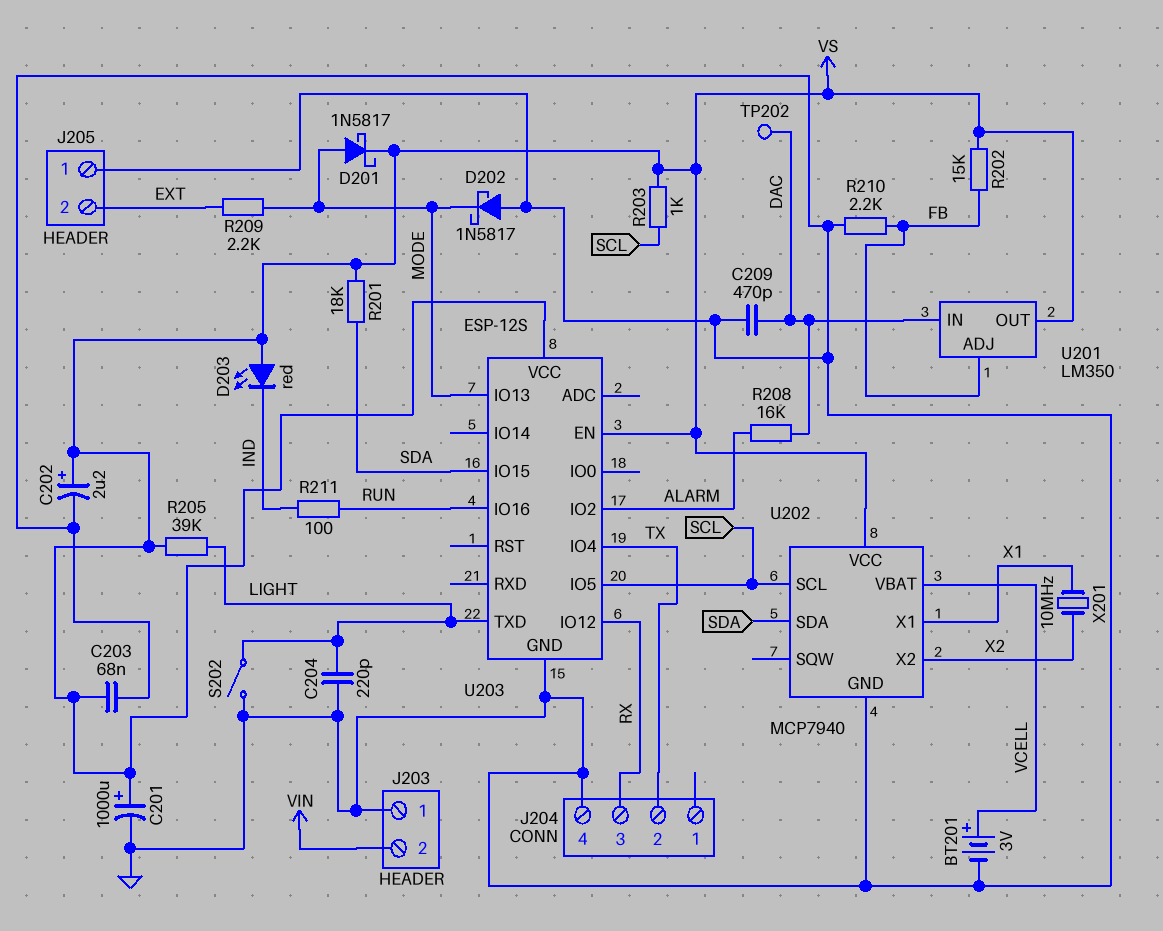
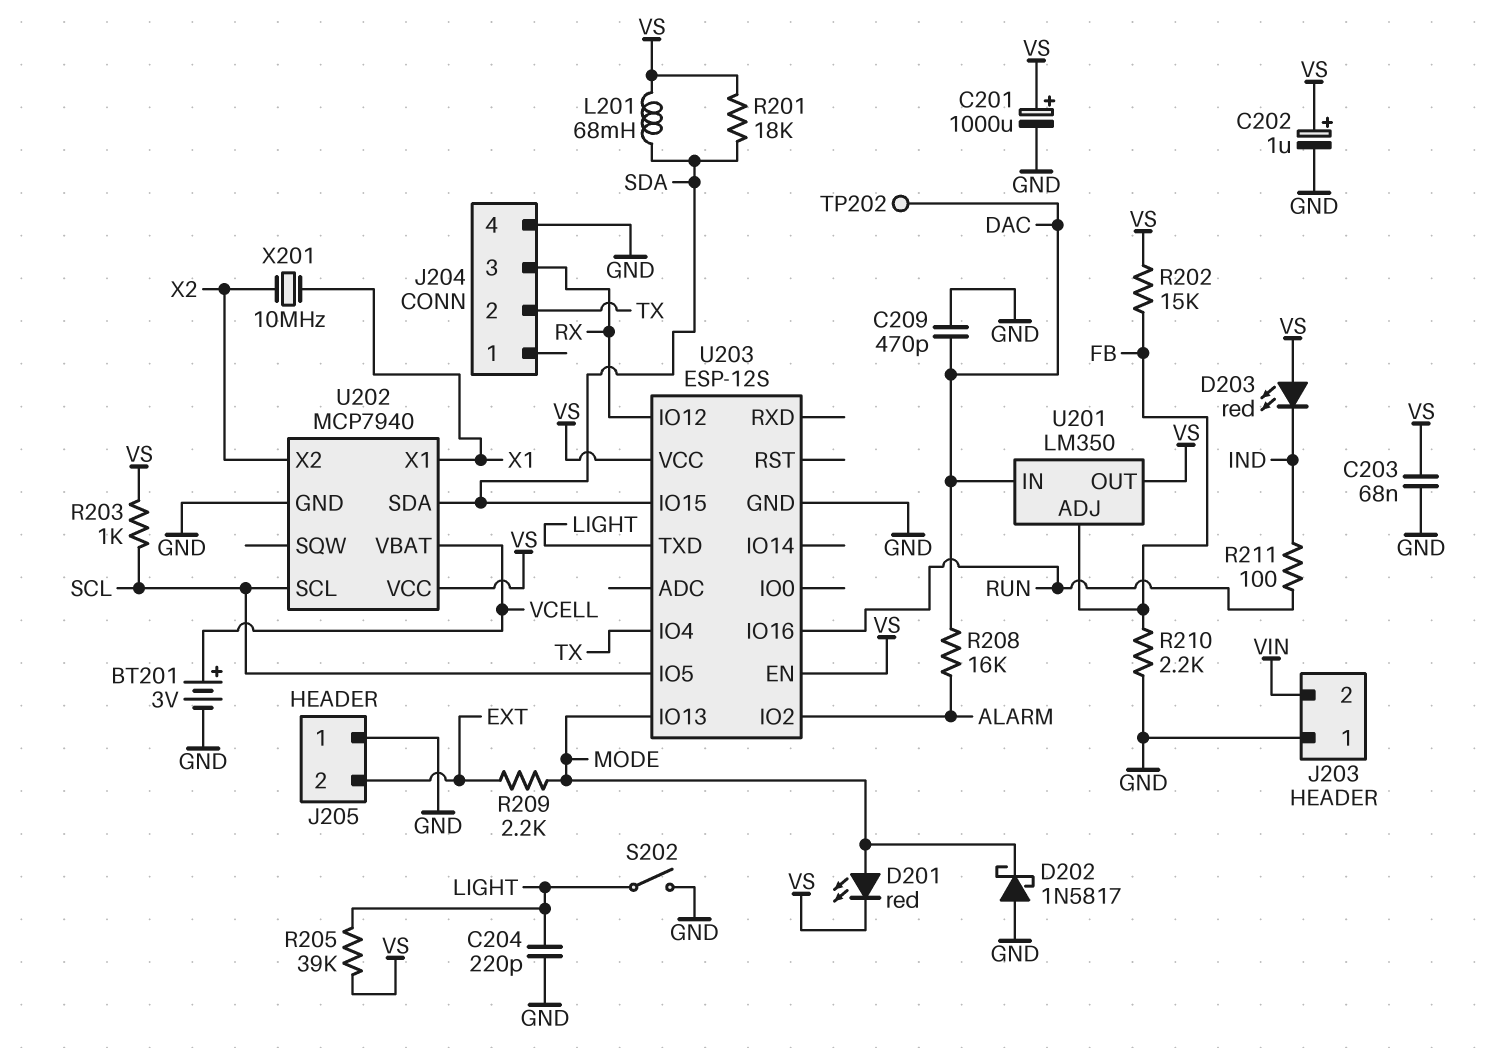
C202: 2.2uF (plus VS, minus GND) -> 1uF (plus VS, minus GND)
D201: schottky 1N5817 (A MODE, K VS) -> LED red (A MODE, K VS)
L201: none -> 68mH (SDA, VS)

